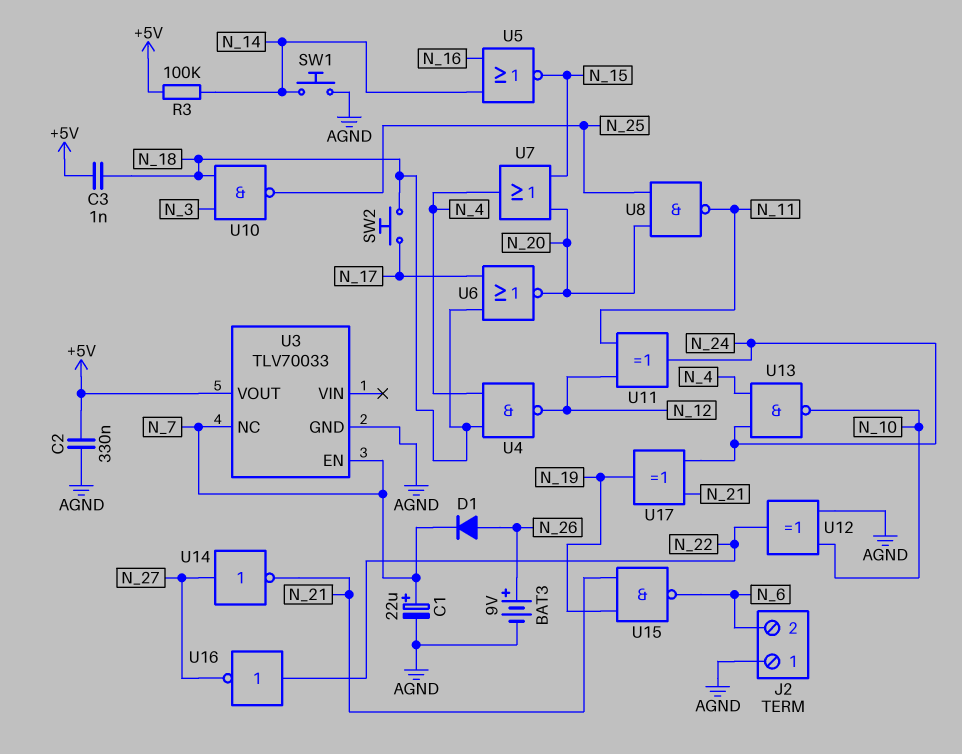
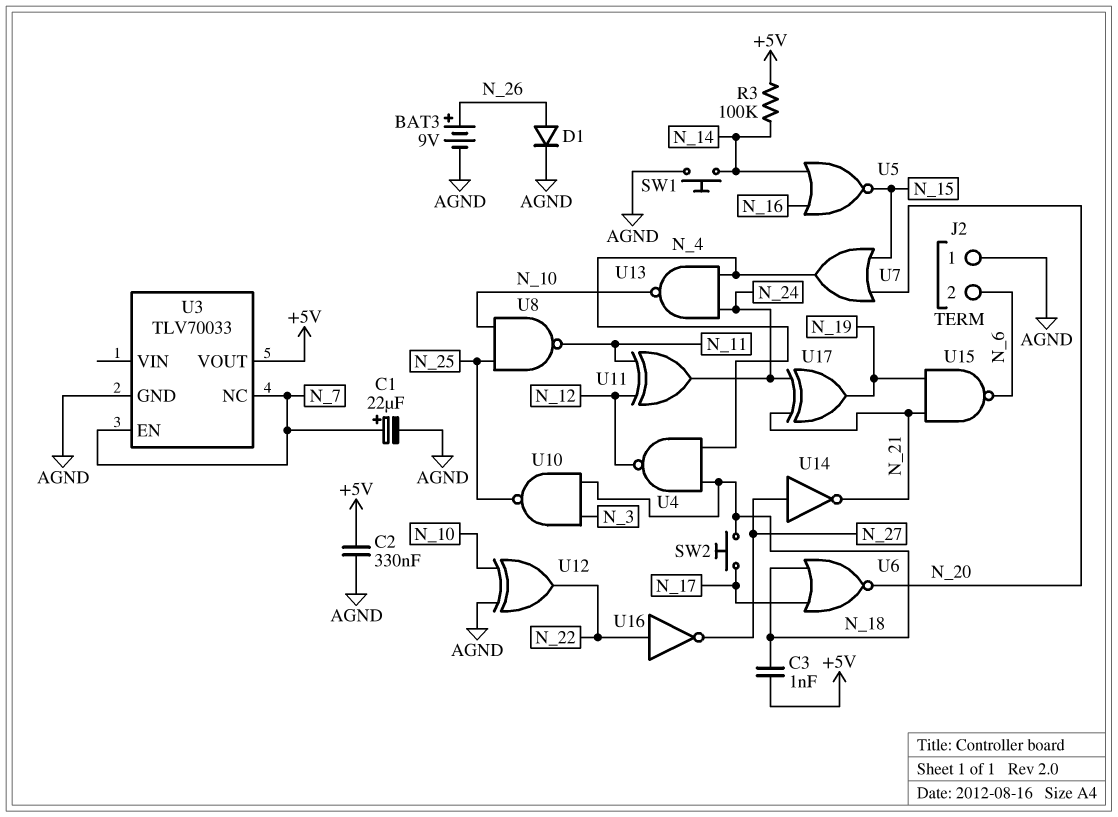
D1: diode (A N_26, K N_7) -> diode (A N_26, K AGND)
U8: NAND (in N_20, in N_25, out N_11) -> NAND (in N_10, in N_25, out N_11)

